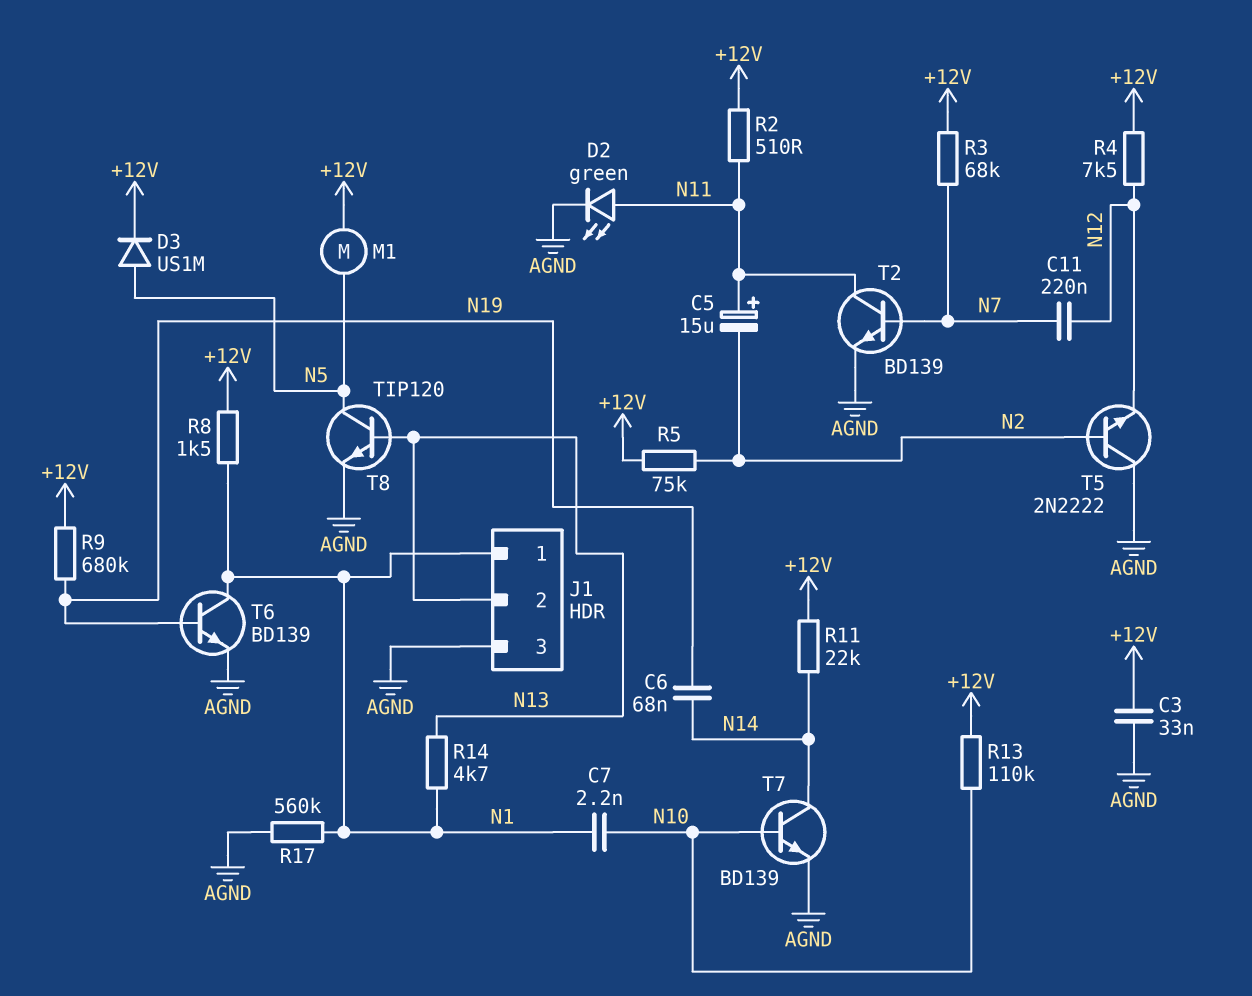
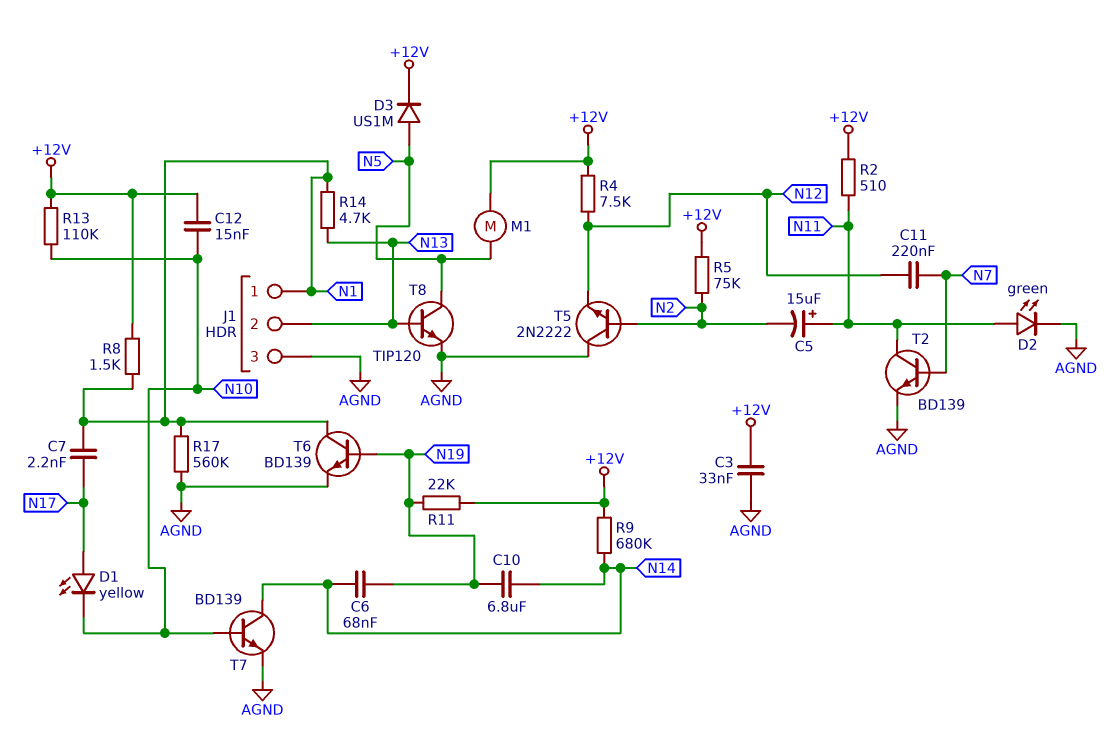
C7: 2.2nF (N1, N10) -> 2.2nF (N1, N17)
C10: none -> 6.8uF (N14, N19)
C12: none -> 15nF (+12V, N10)
D1: none -> LED yellow (A N17, K N10)
R3: 68k (+12V, N7) -> none
R9: 680k (+12V, N19) -> 680k (+12V, N14)
R11: 22k (+12V, N14) -> 22k (+12V, N19)

